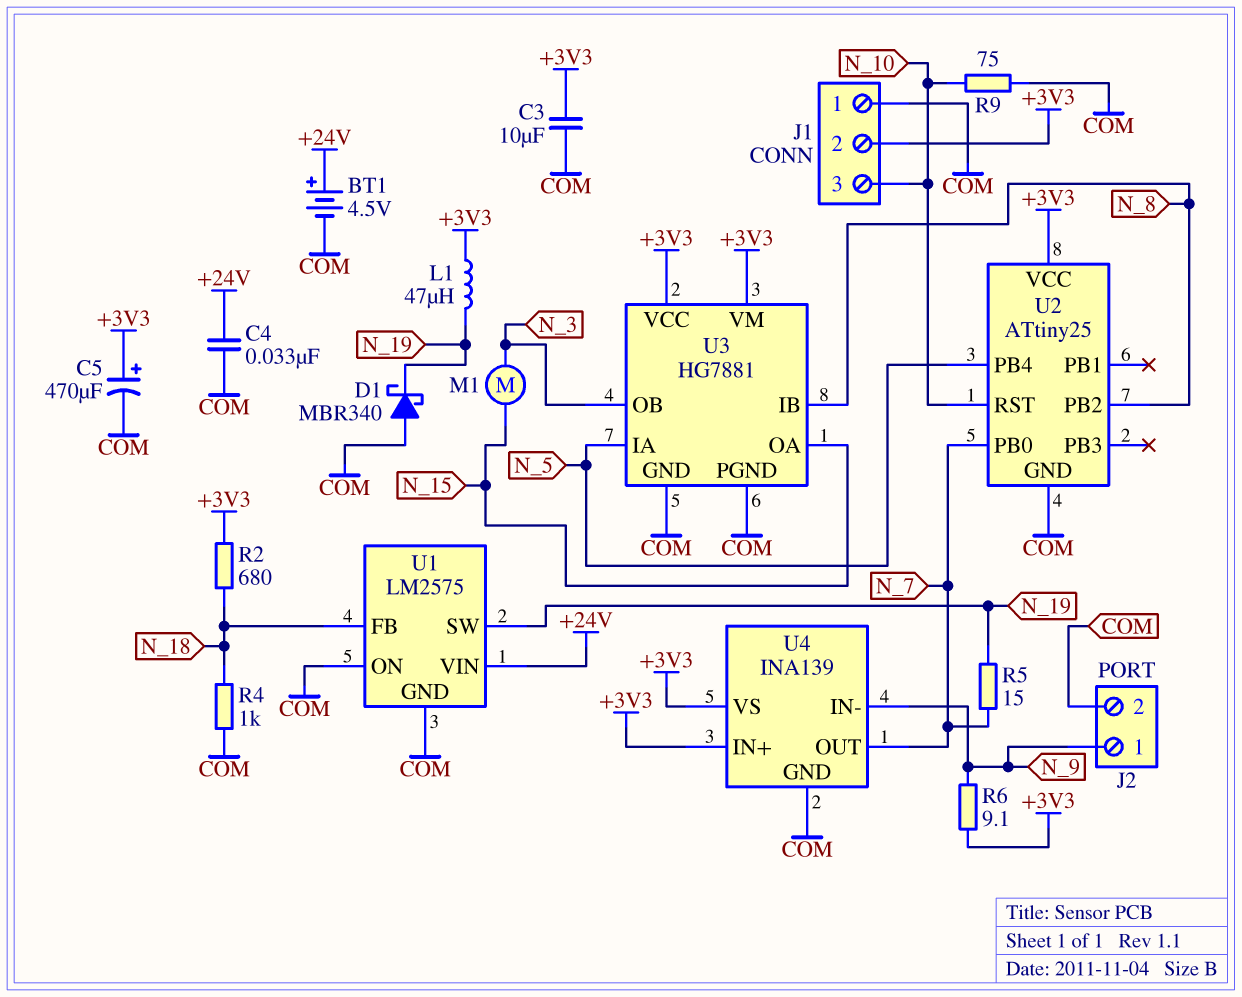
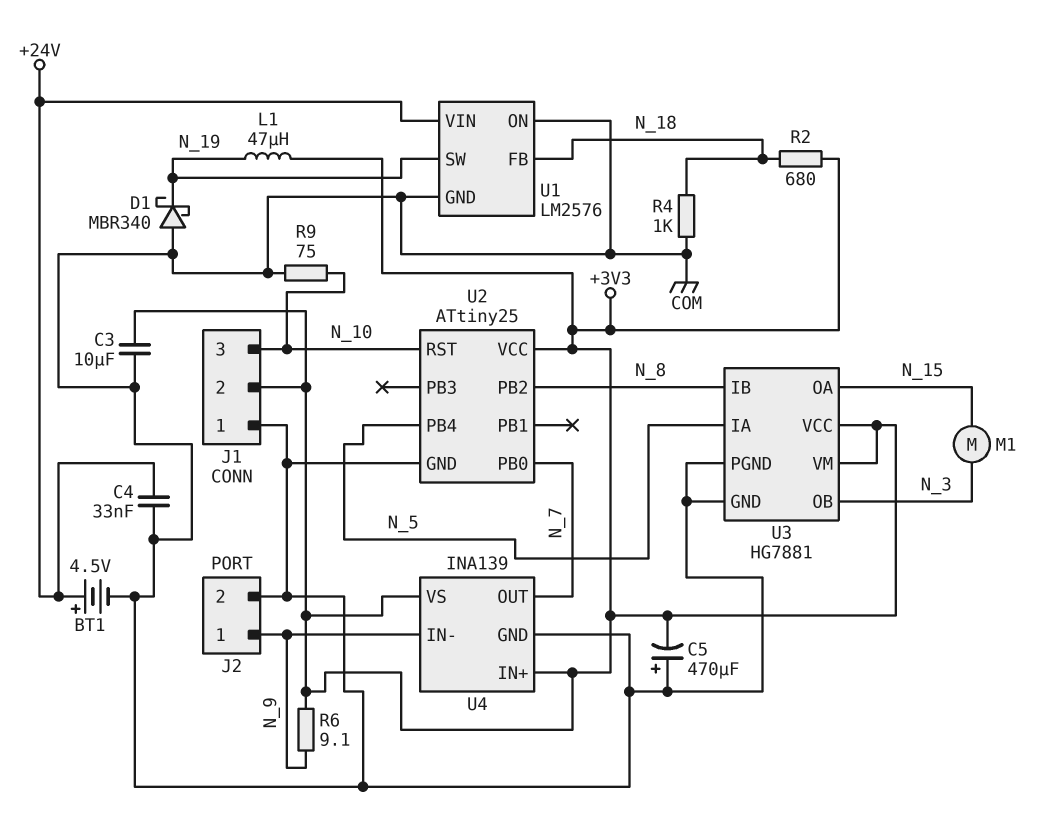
C5: 470uF (plus +3V3, minus COM) -> 470uF (plus COM, minus +3V3)
R5: 15 (N_7, N_19) -> none
U1: LM2575 -> LM2576

